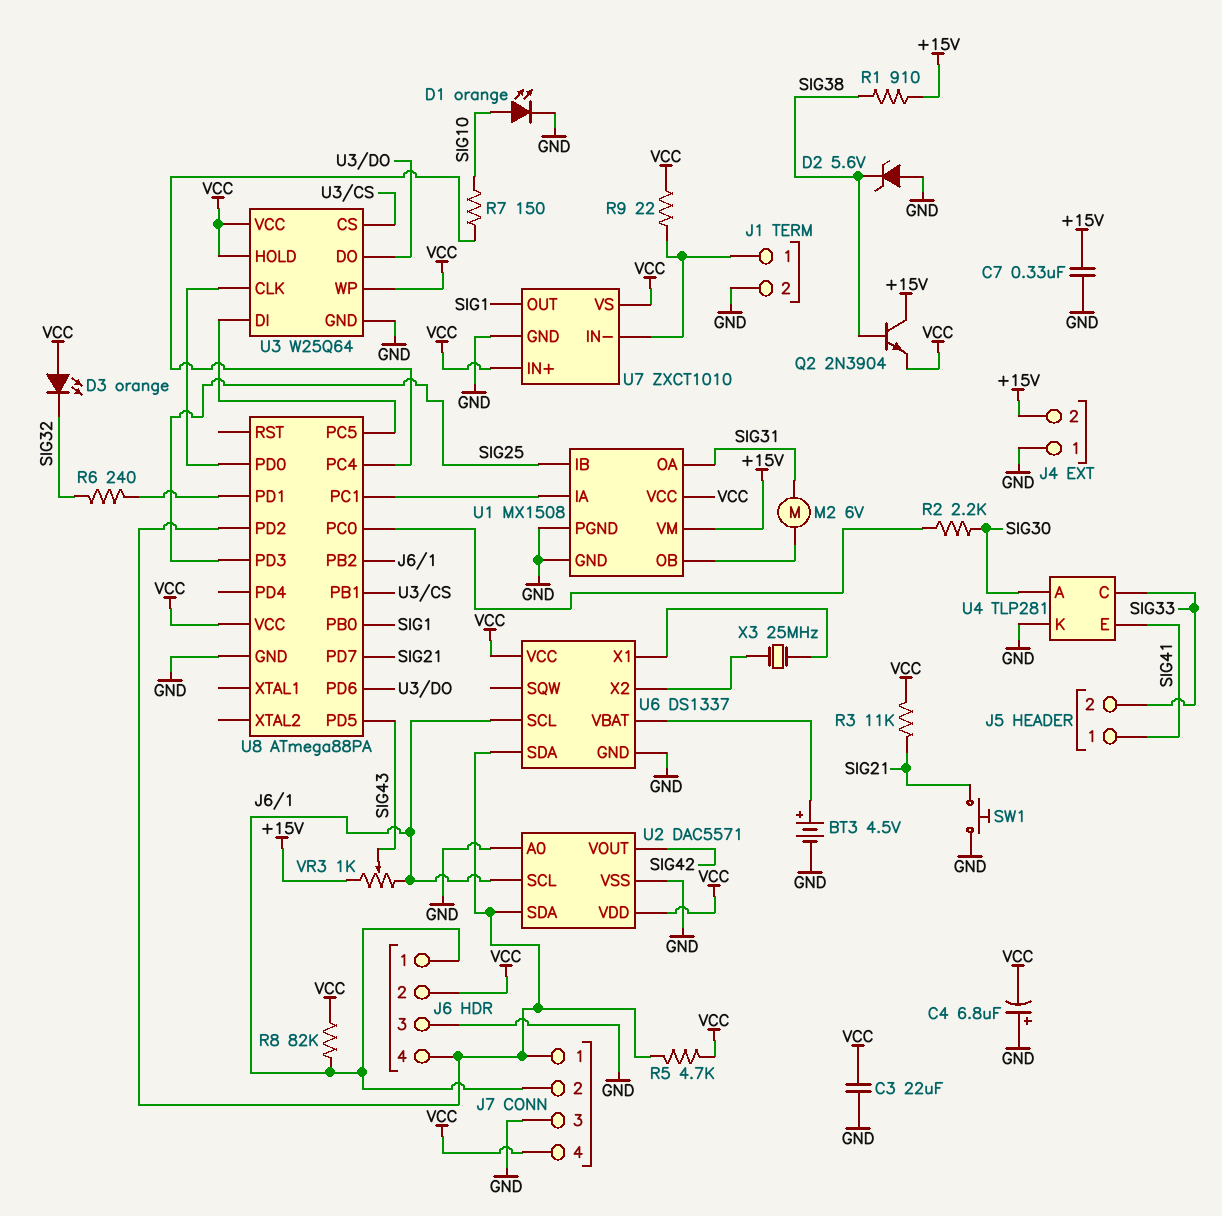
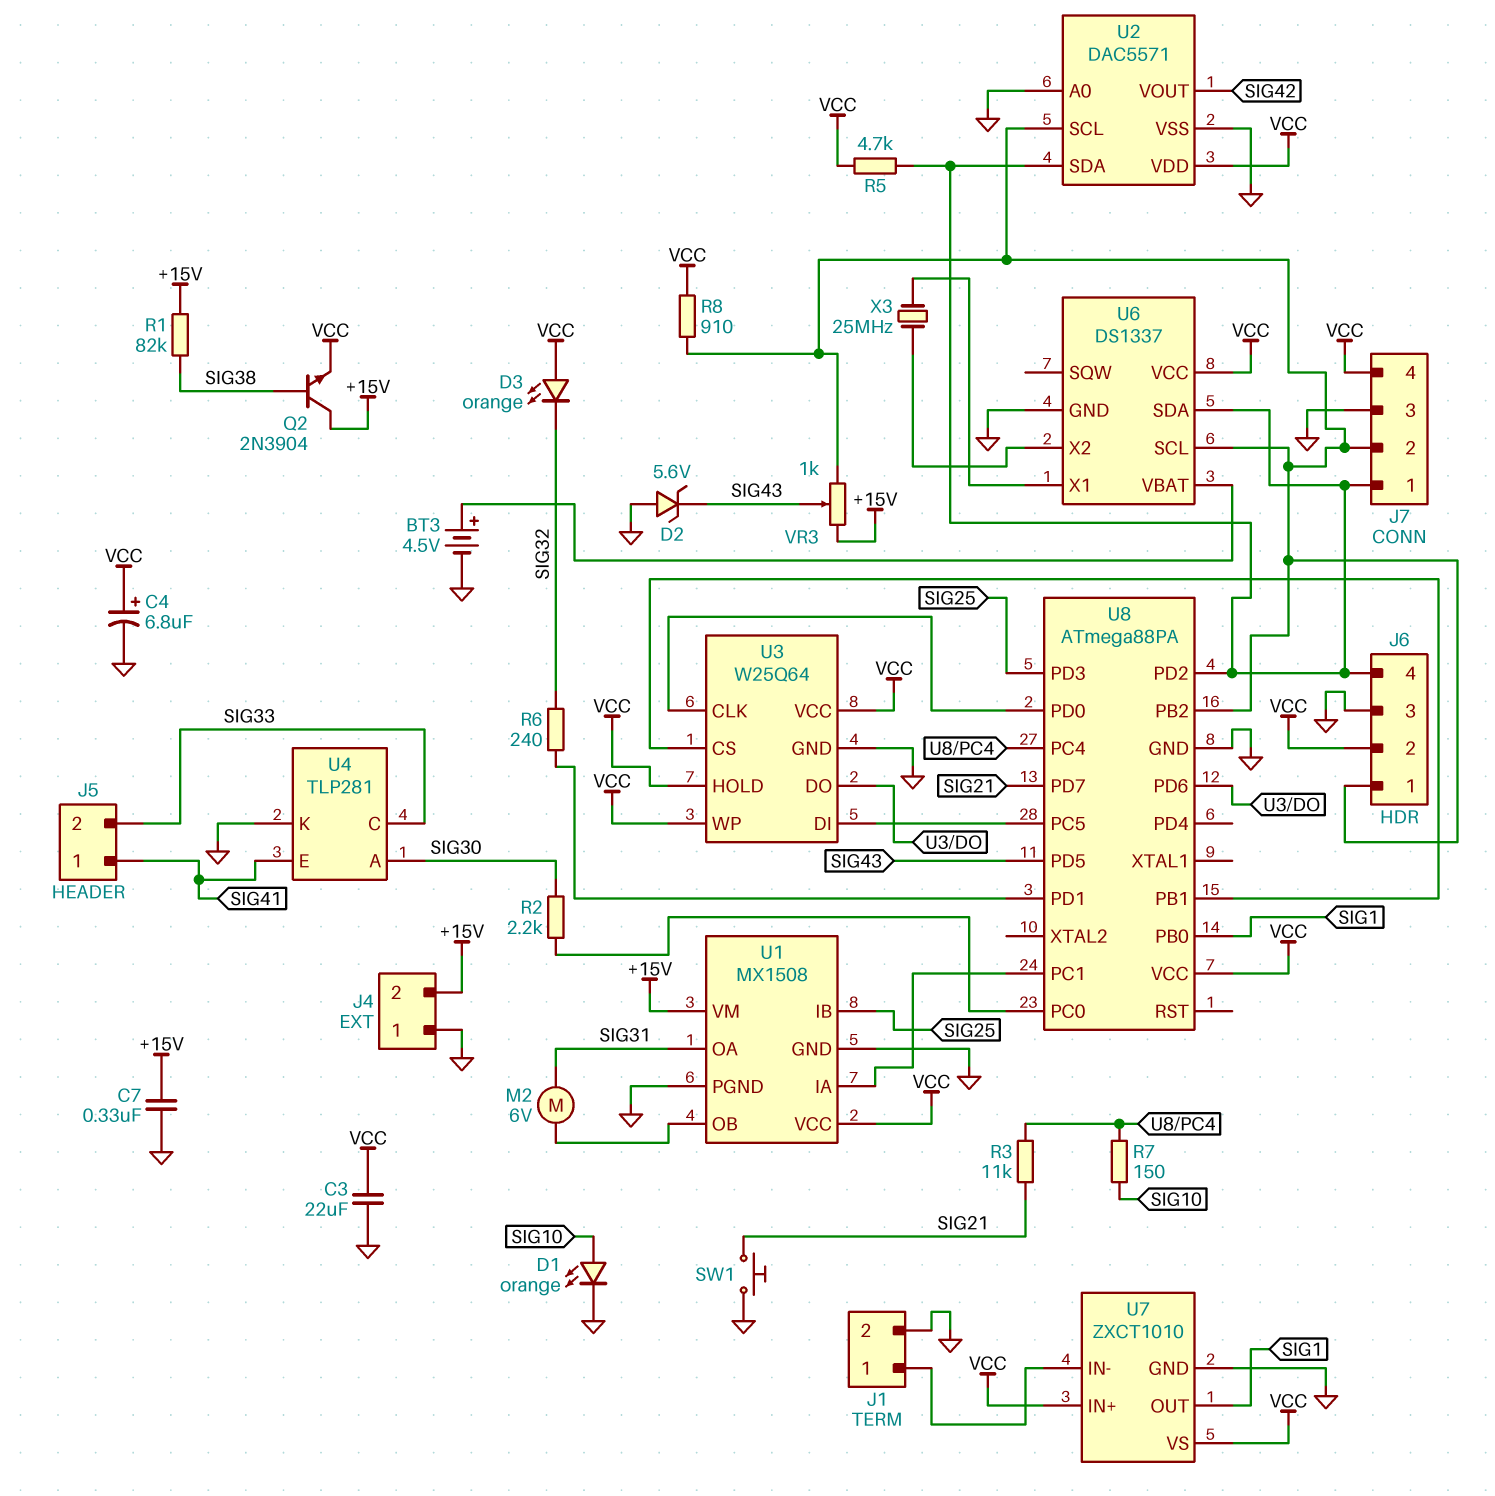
C4: 6.8uF (plus GND, minus VCC) -> 6.8uF (plus VCC, minus GND)
D2: zener 5.6V (A GND, K SIG38) -> zener 5.6V (A GND, K SIG43)
R1: 910 (+15V, SIG38) -> 82k (+15V, SIG38)
R3: 11k (SIG21, VCC) -> 11k (SIG21, U8/PC4)
R8: 82k (J6/1, VCC) -> 910 (J6/1, VCC)
R9: 22 (J1/1, VCC) -> none

